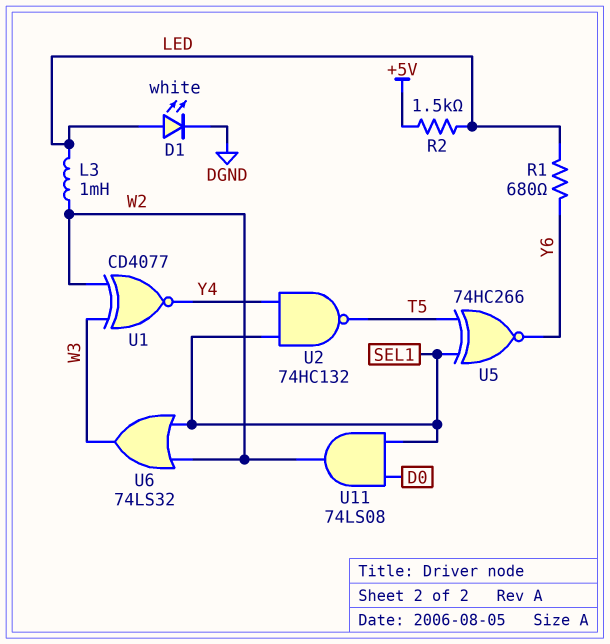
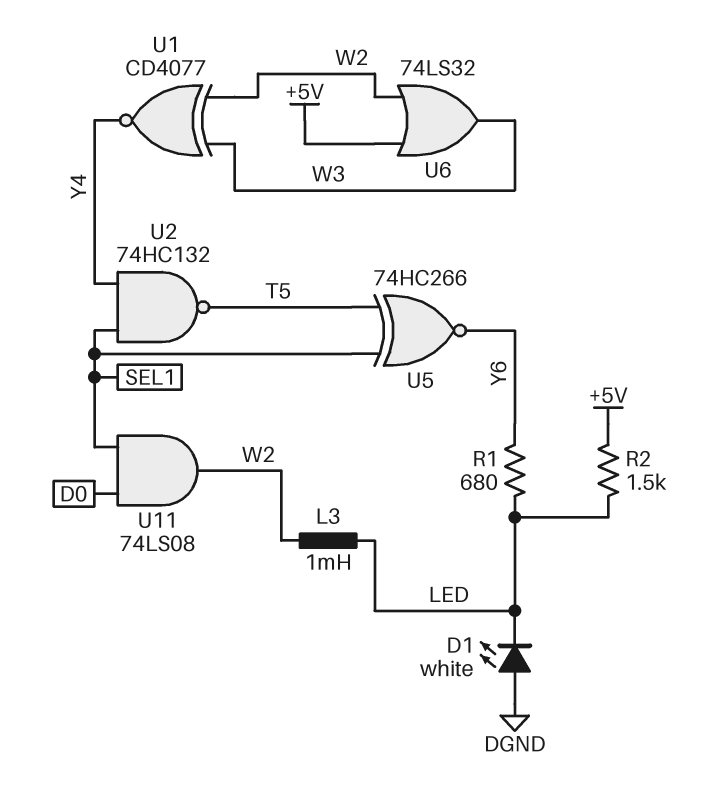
D1: LED white (A LED, K DGND) -> LED white (A DGND, K LED)
U6: OR 74LS32 (in SEL1, in W2, out W3) -> OR 74LS32 (in +5V, in W2, out W3)

